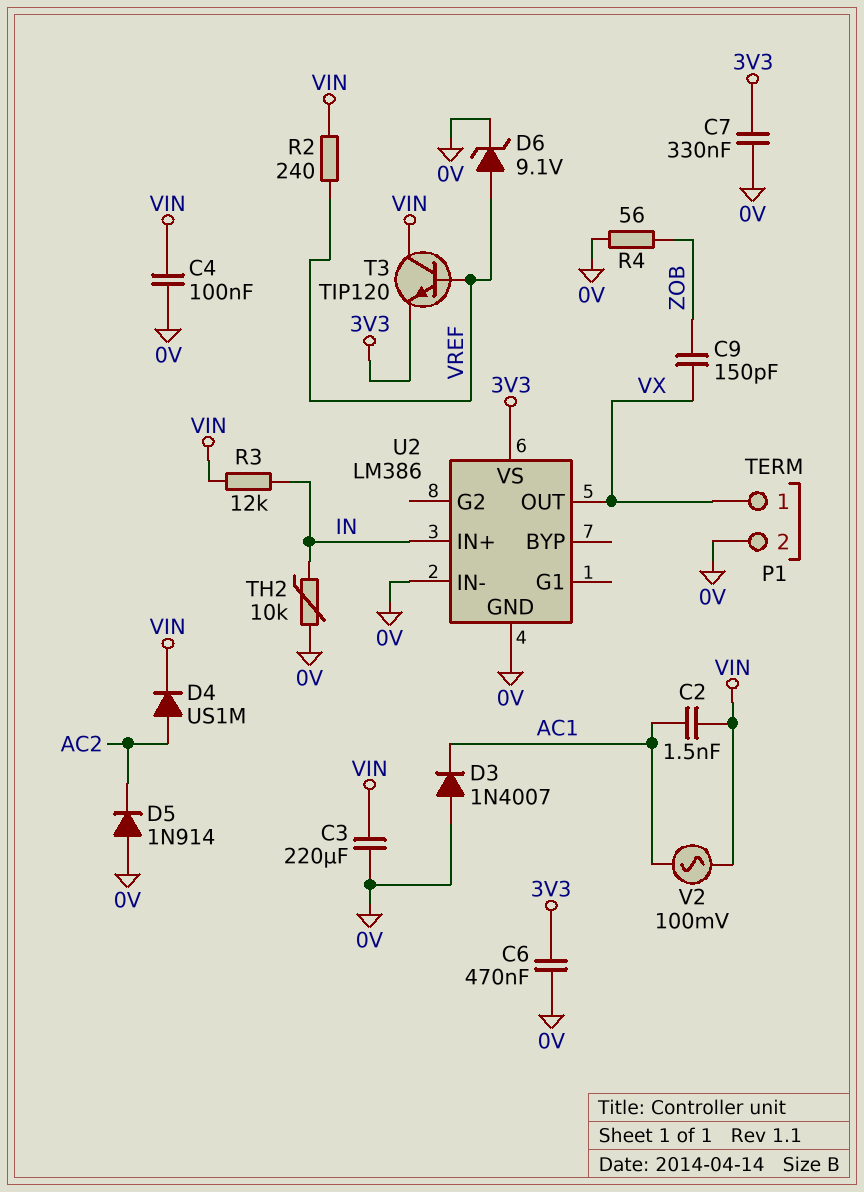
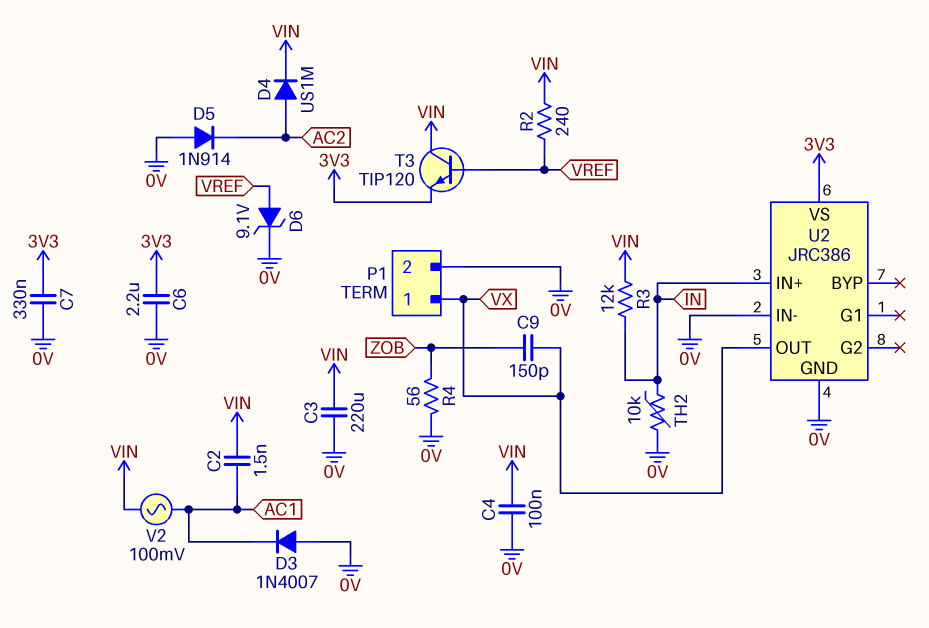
C6: 470nF (0V, 3V3) -> 2.2uF (0V, 3V3)
U2: LM386 -> JRC386

